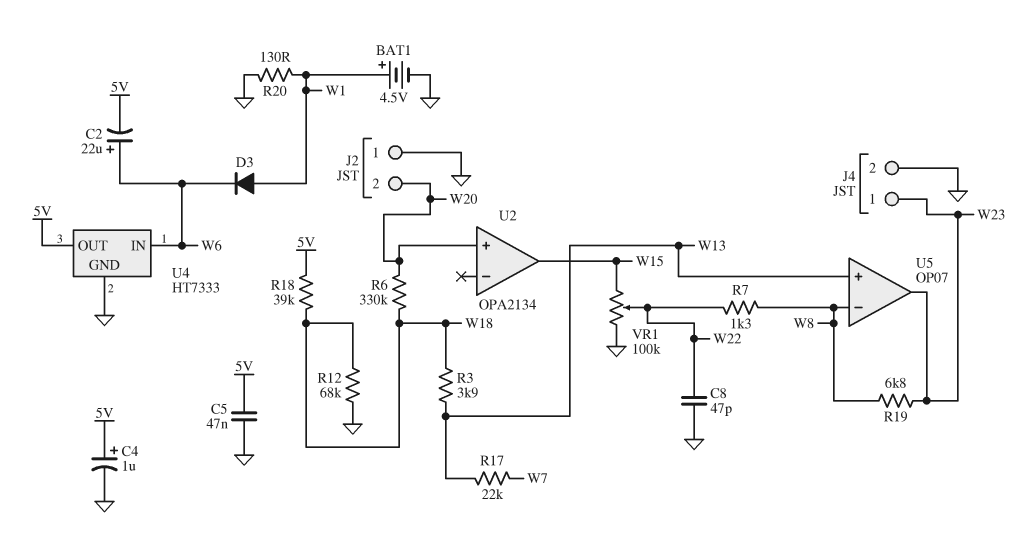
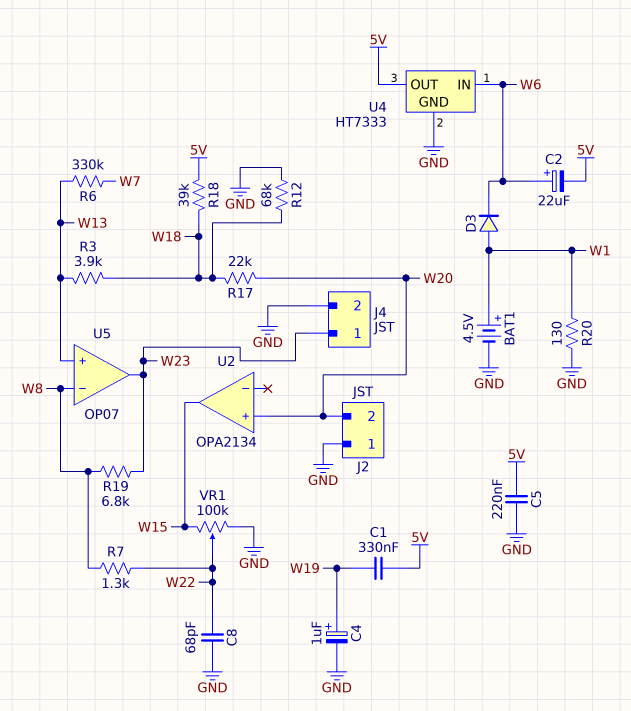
C1: none -> 330nF (5V, W19)
C4: 1uF (plus 5V, minus GND) -> 1uF (plus W19, minus GND)
C5: 47nF (5V, GND) -> 220nF (5V, GND)
C8: 47pF (GND, W22) -> 68pF (GND, W22)
R6: 330k (W18, W20) -> 330k (W7, W13)
R17: 22k (W7, W13) -> 22k (W18, W20)

